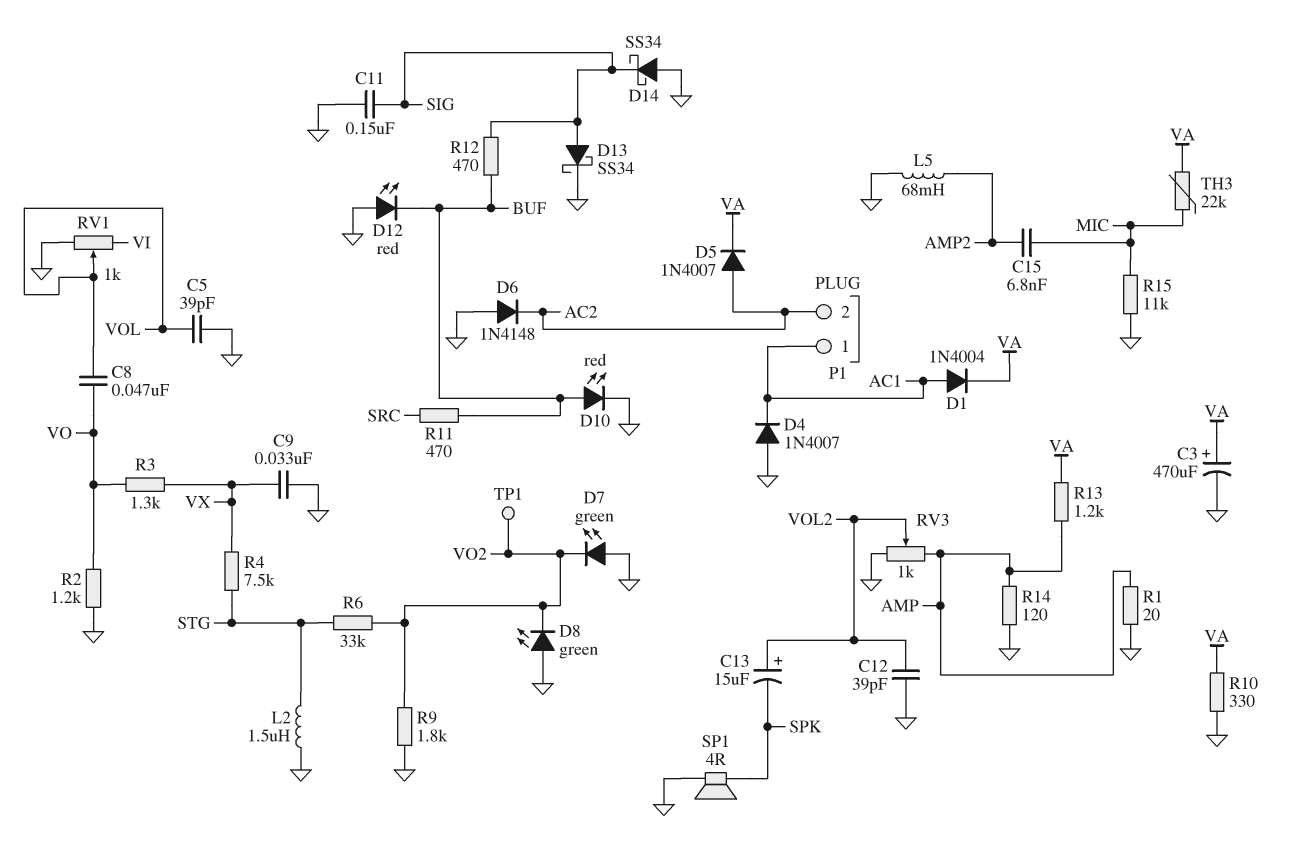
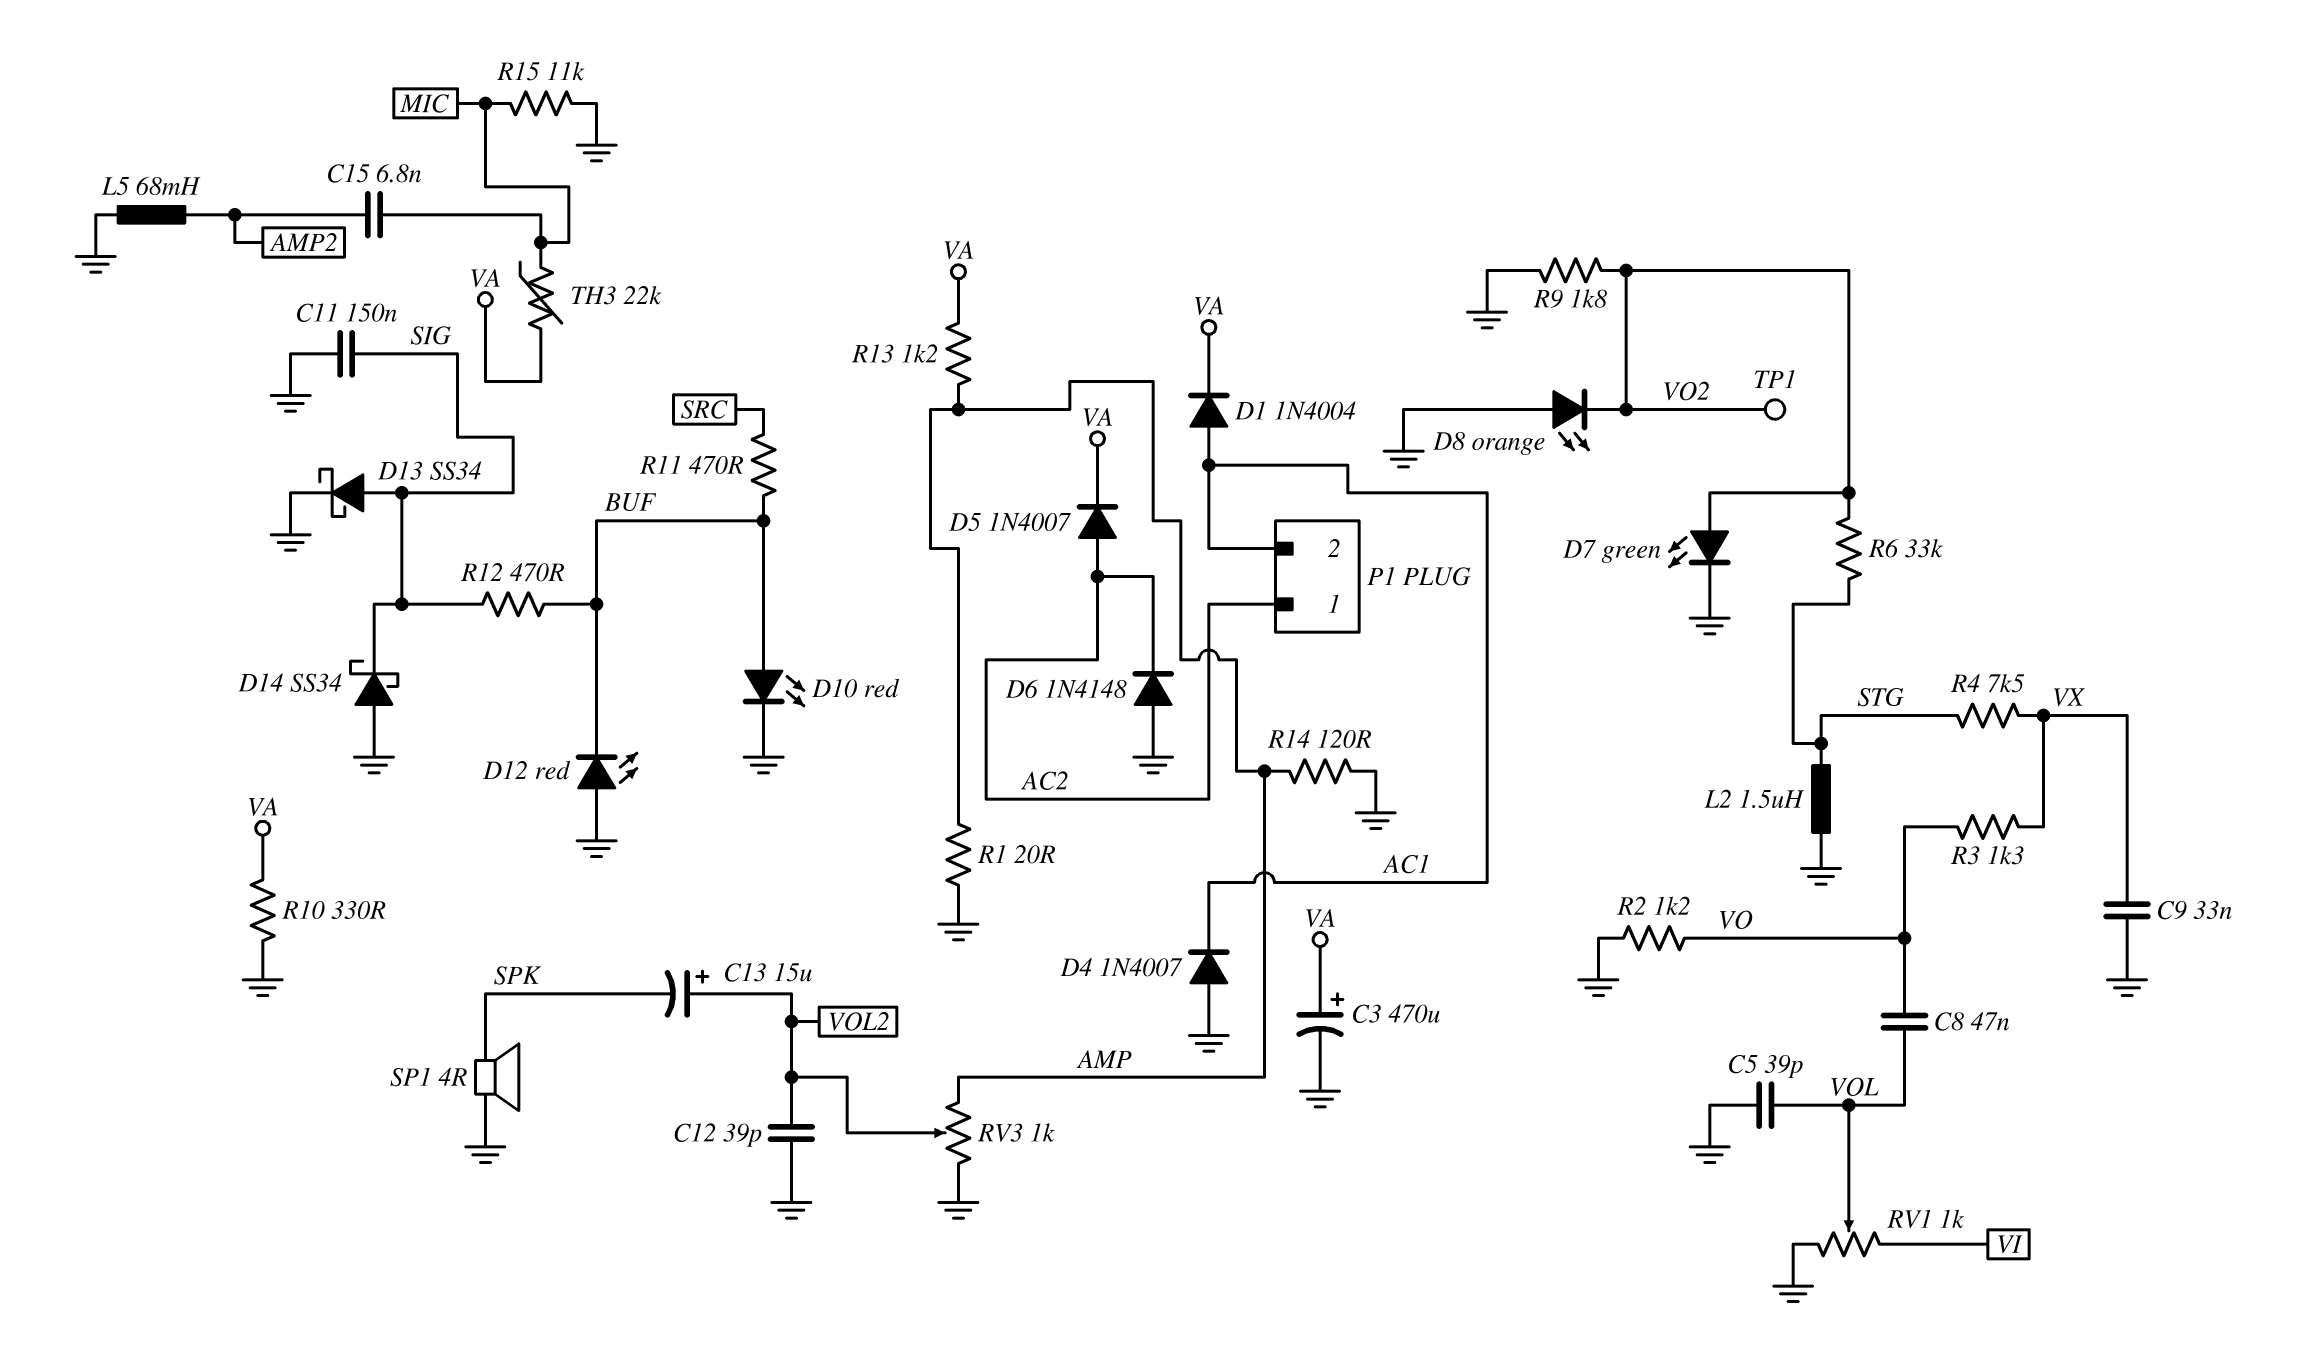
D7: LED green (A GND, K VO2) -> LED green (A VO2, K GND)
D8: LED green (A GND, K VO2) -> LED orange (A GND, K VO2)
P1 pin 1: AC1 -> AC2
P1 pin 2: AC2 -> AC1

